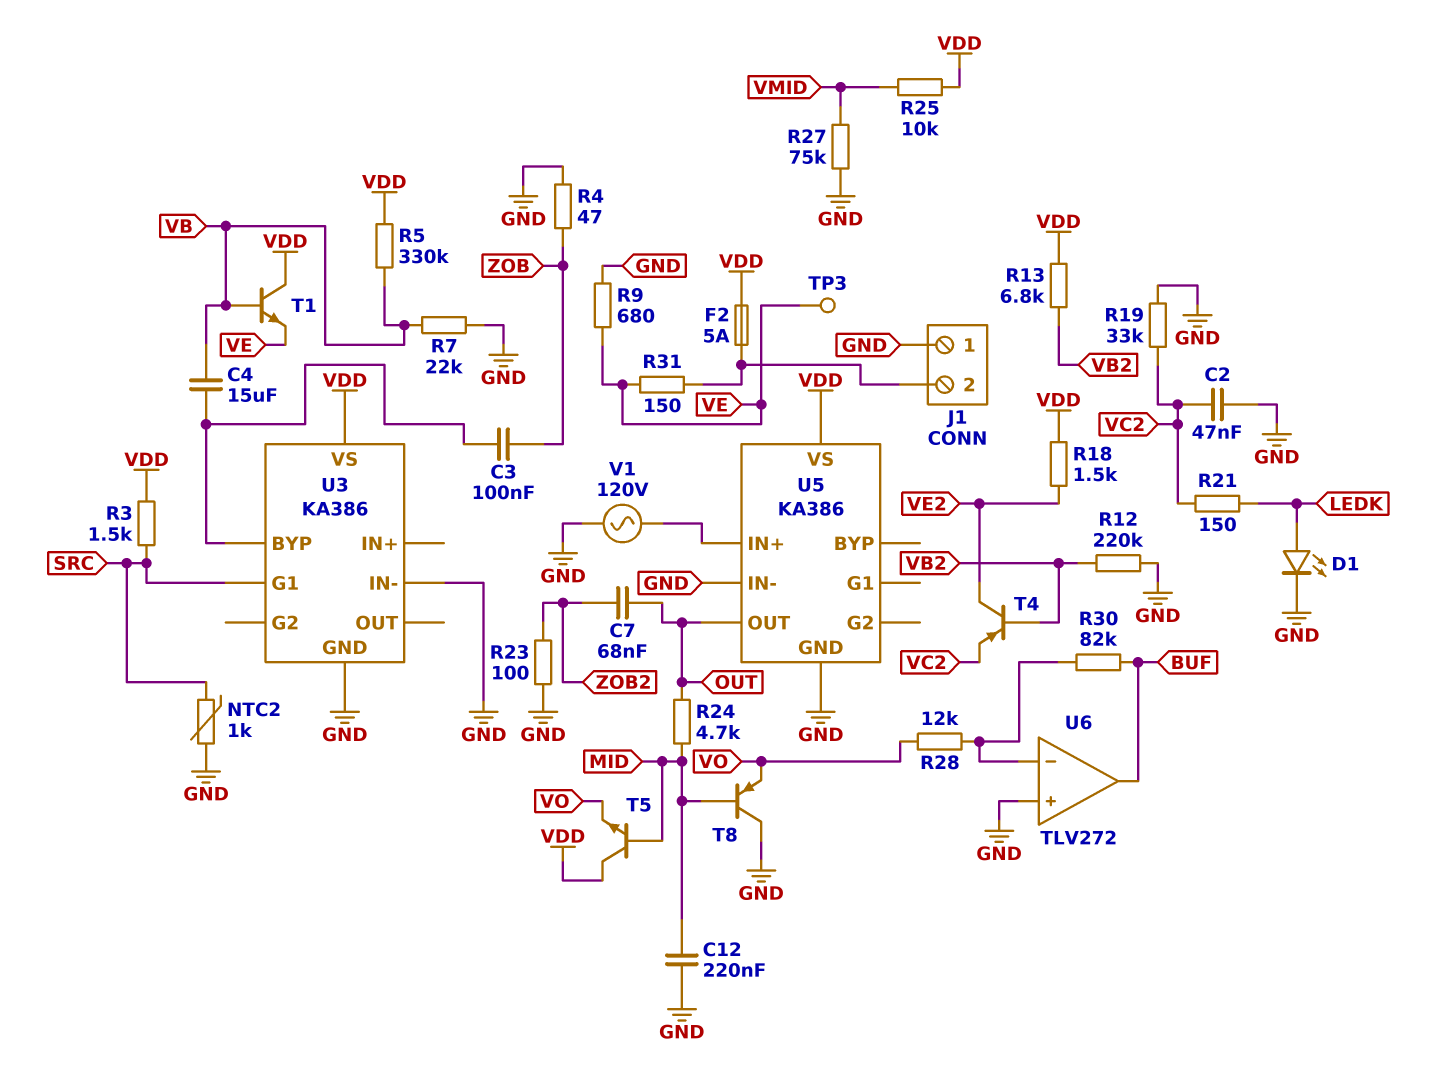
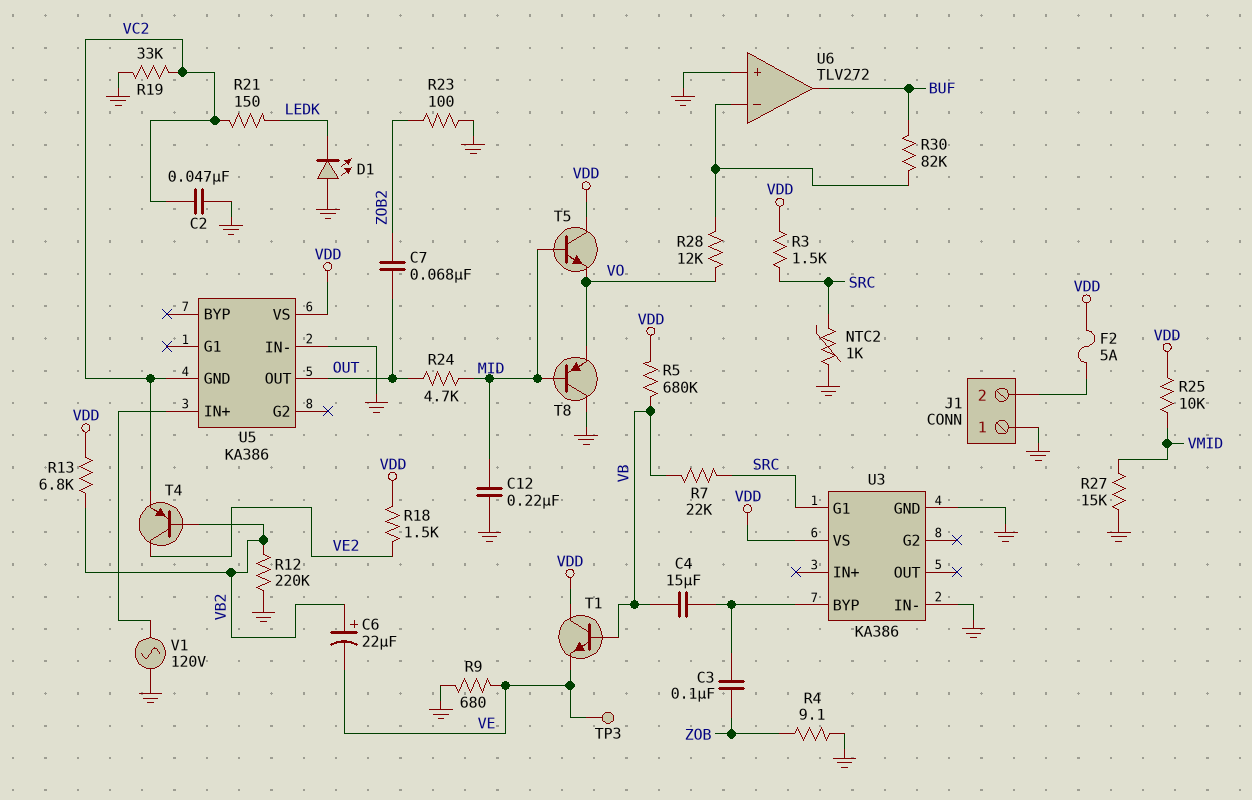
C6: none -> 22uF (plus VB2, minus VE)
D1: LED (A LEDK, K GND) -> LED (A GND, K LEDK)
R4: 47 (GND, ZOB) -> 9.1 (GND, ZOB)
R5: 330k (VB, VDD) -> 680k (VB, VDD)
R7: 22k (GND, VB) -> 22k (SRC, VB)
R27: 75k (GND, VMID) -> 15k (GND, VMID)
R31: 150 (J1/2, VE) -> none
U5 pin GND: GND -> VC2

